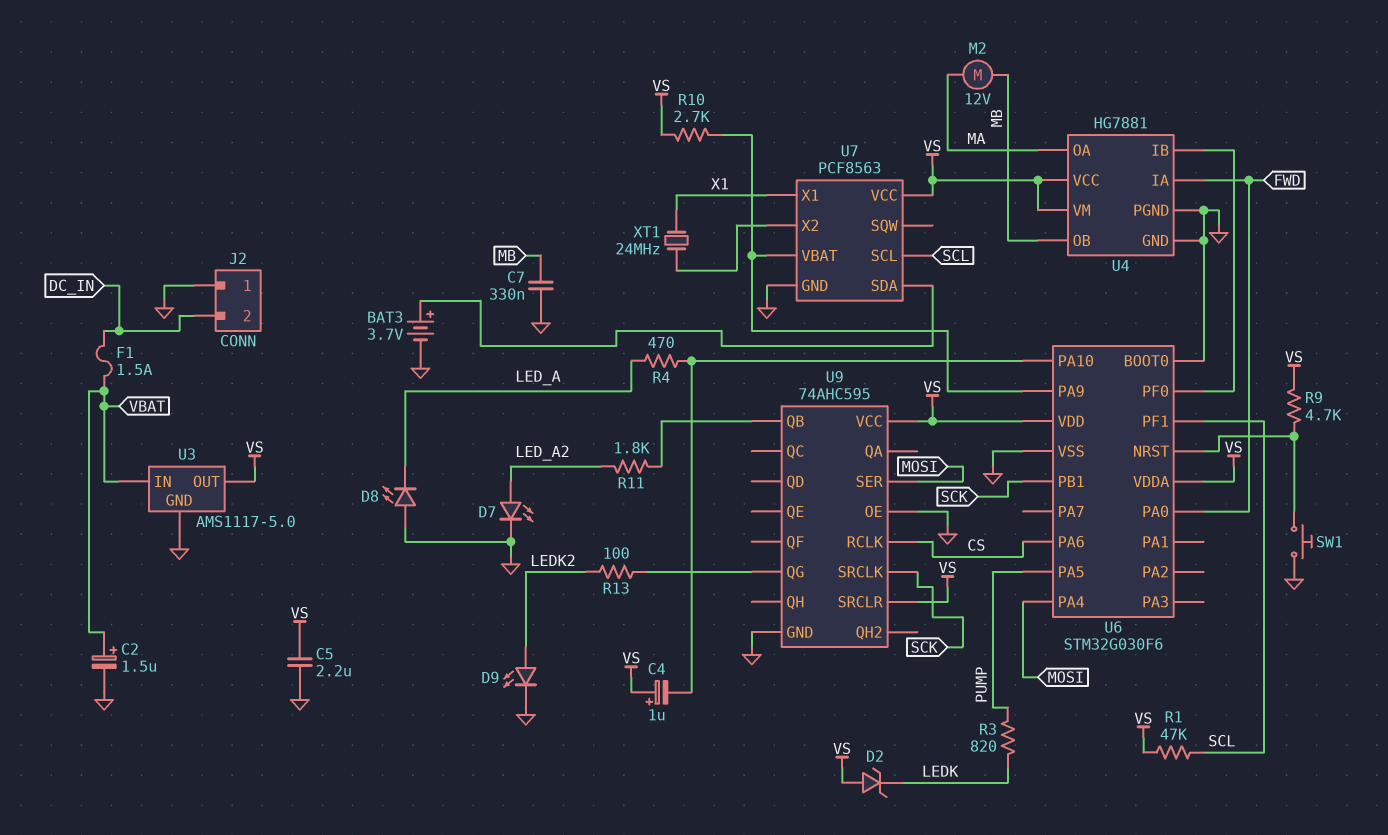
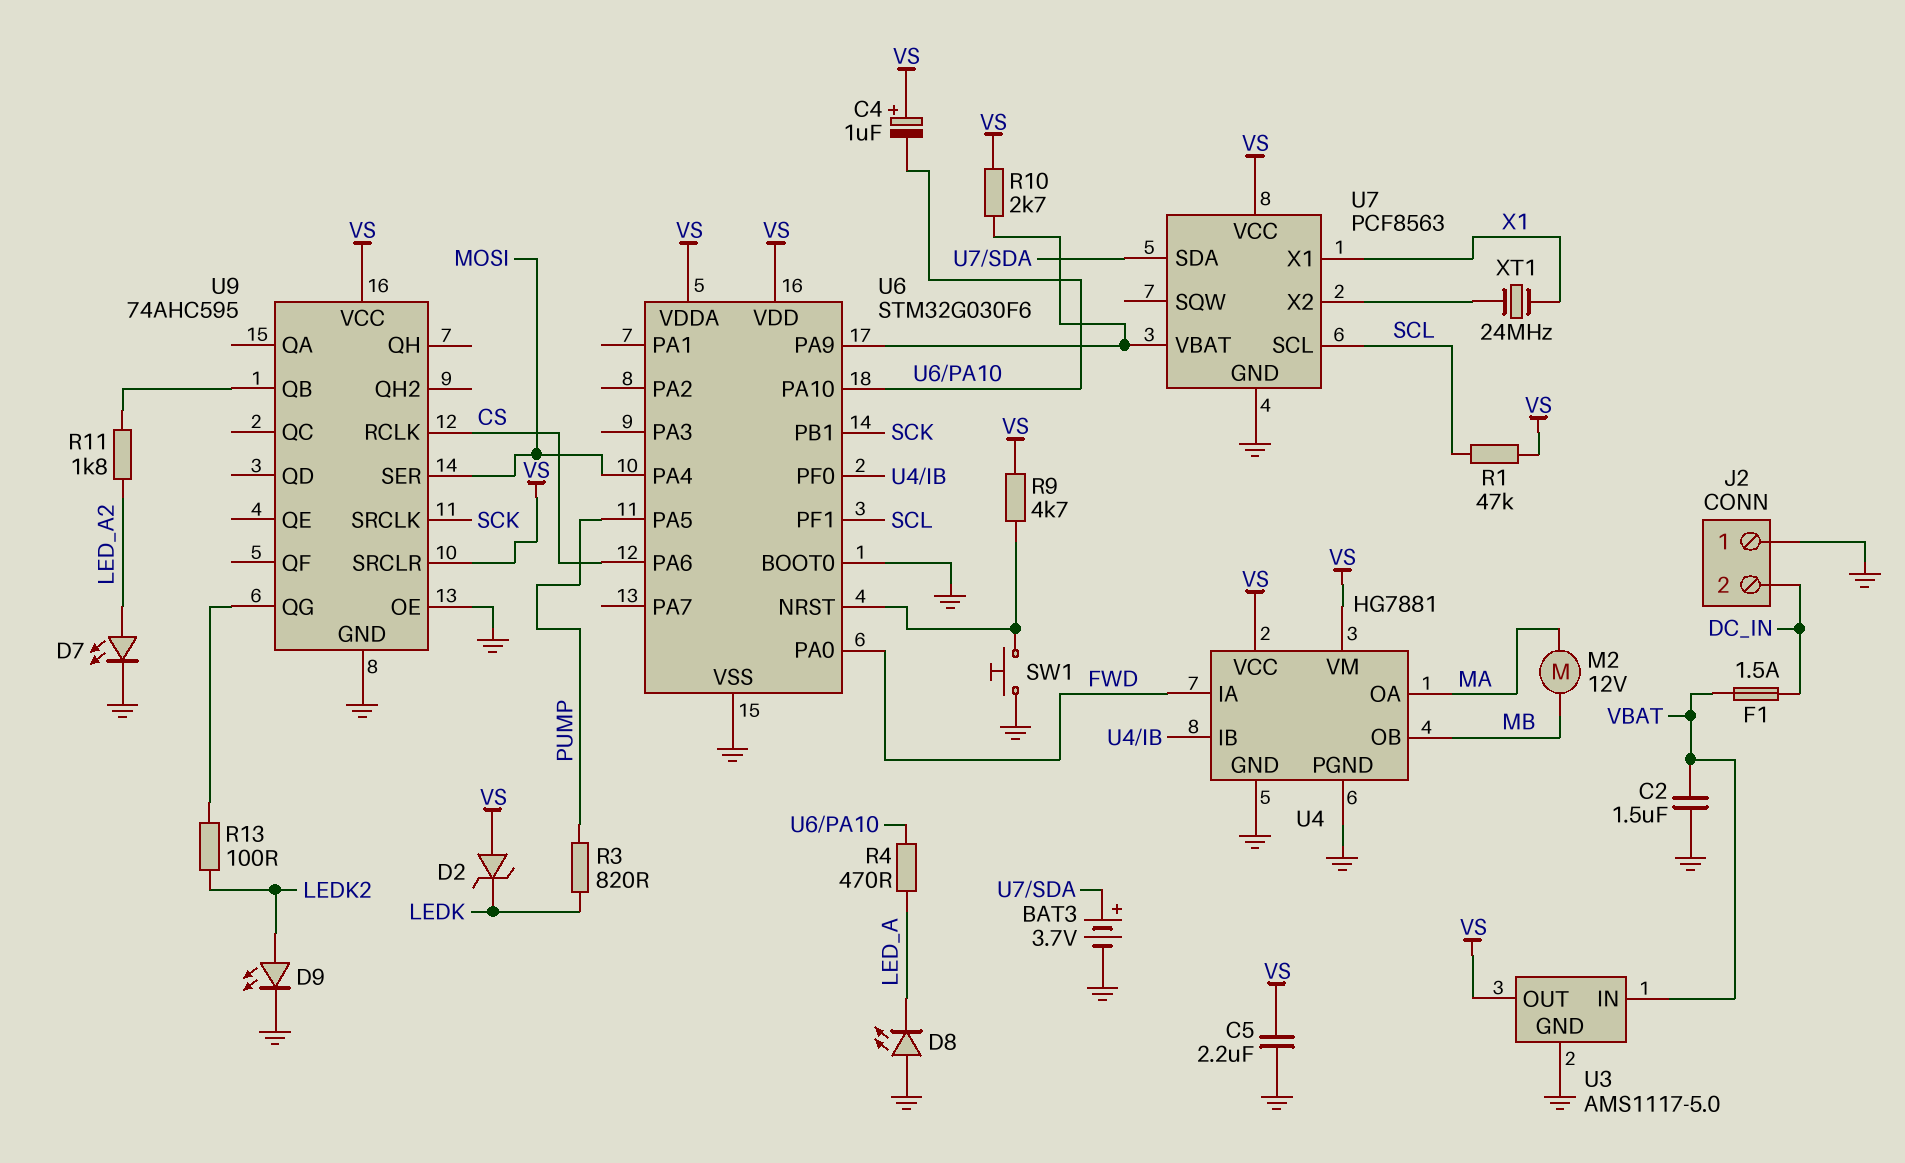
C2: 1.5uF (plus VBAT, minus GND) -> 1.5uF (GND, VBAT)
C7: 330nF (GND, MB) -> none

